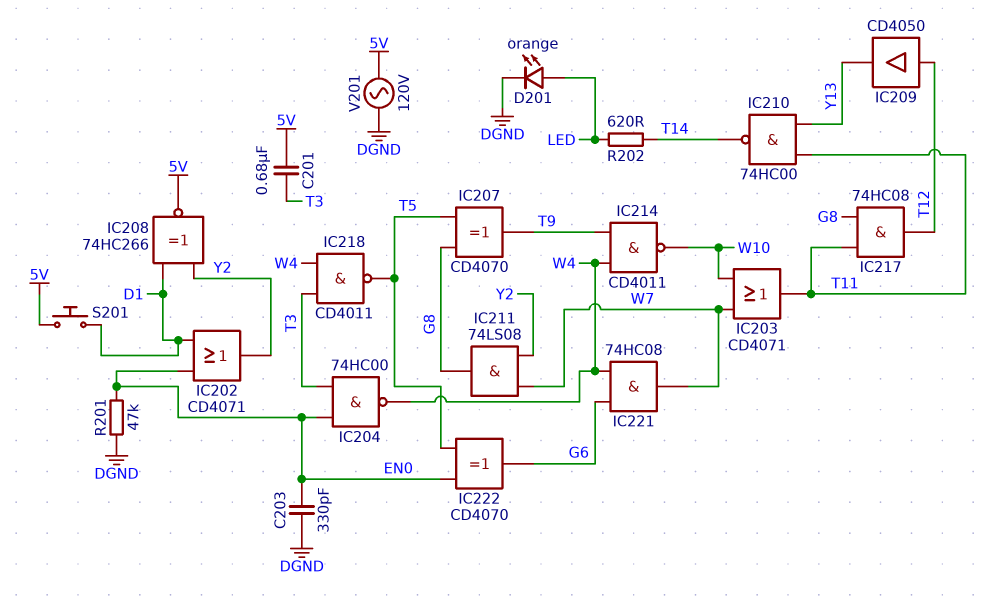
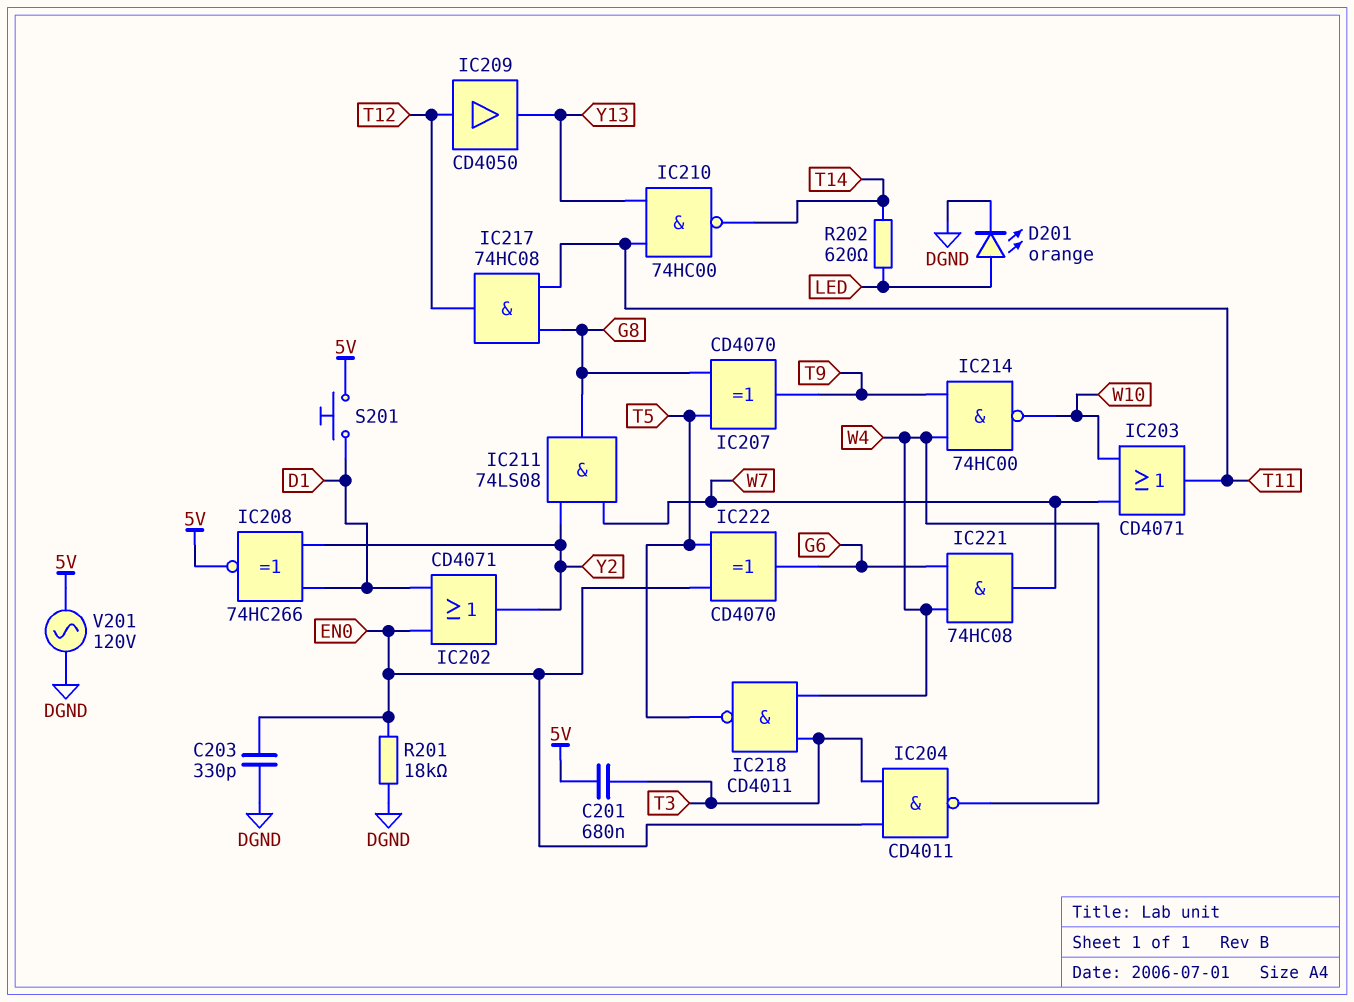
IC204: NAND 74HC00 (in EN0, in T3, out W4) -> NAND CD4011 (in EN0, in T3, out W4)
IC214: NAND CD4011 (in T9, in W4, out W10) -> NAND 74HC00 (in T9, in W4, out W10)
R201: 47k (DGND, EN0) -> 18k (DGND, EN0)

